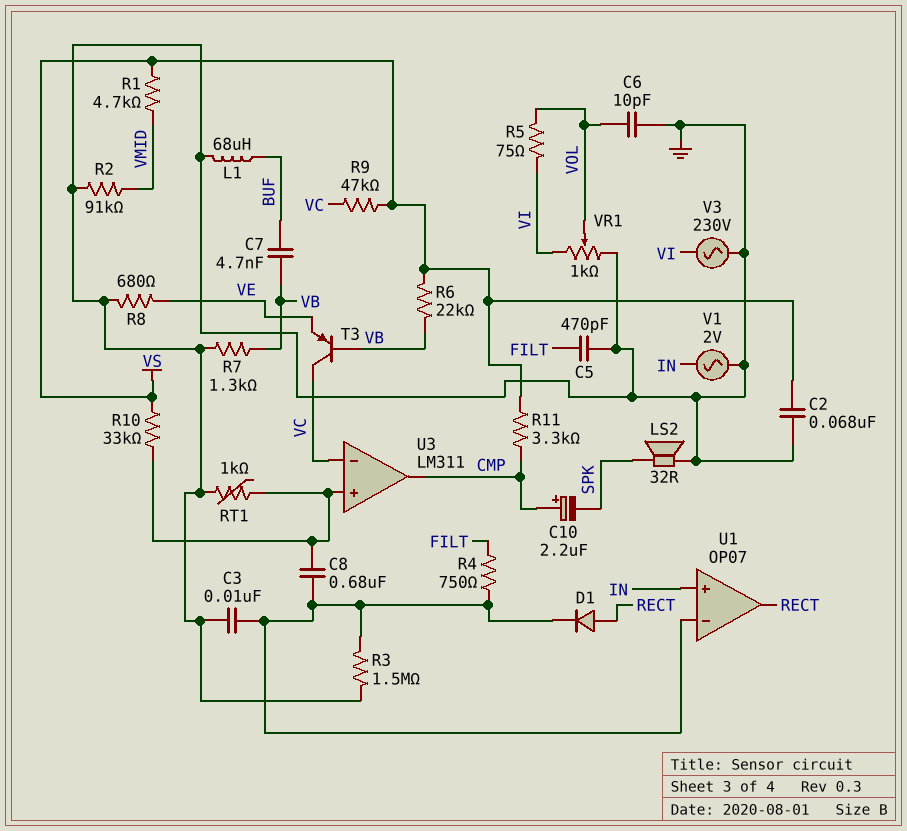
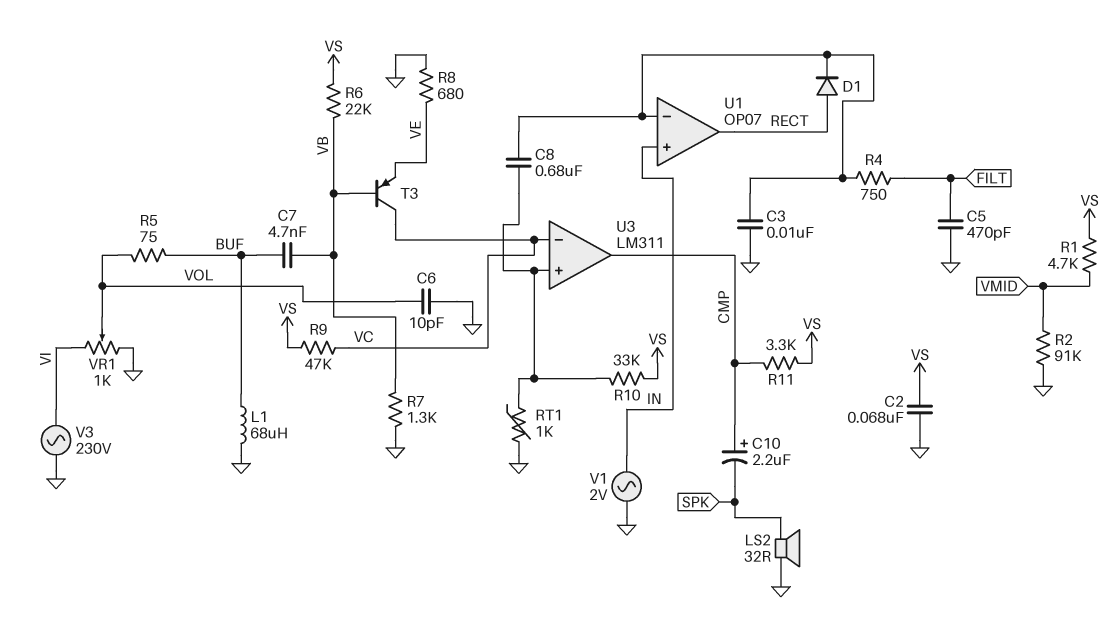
R3: 1.5M (GND, U1/in-) -> none
R5: 75 (VI, VOL) -> 75 (BUF, VOL)

